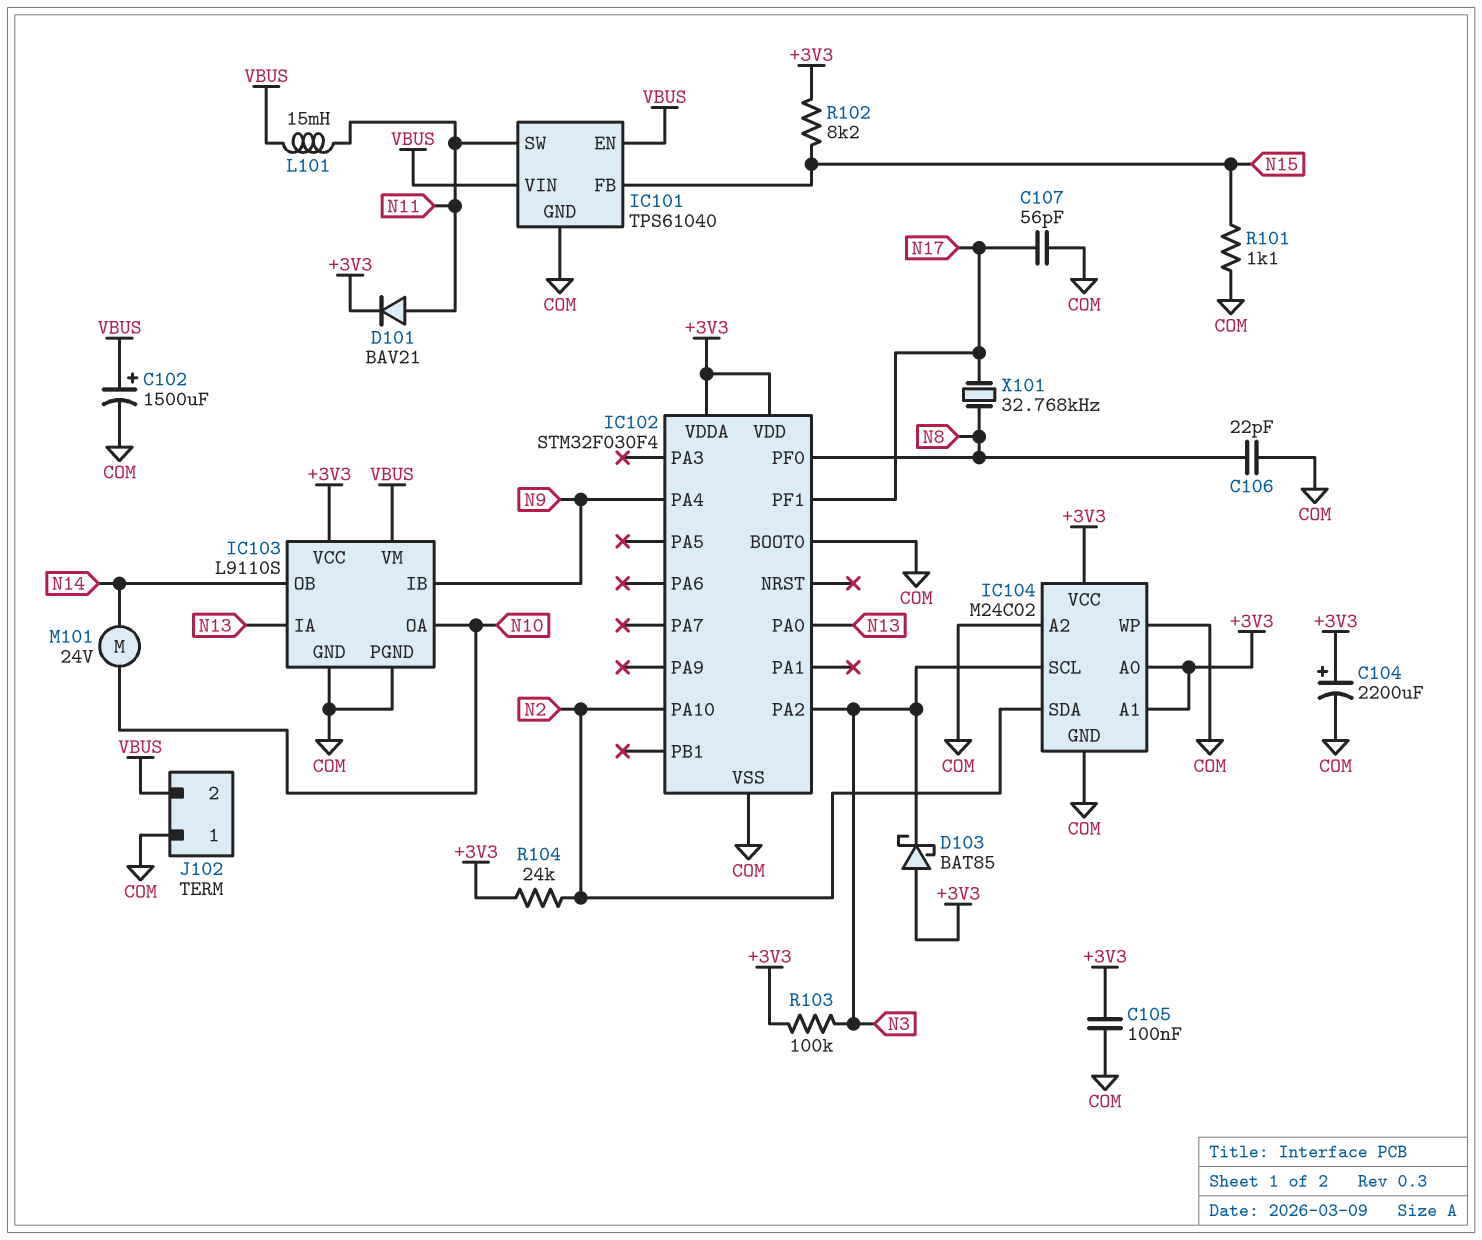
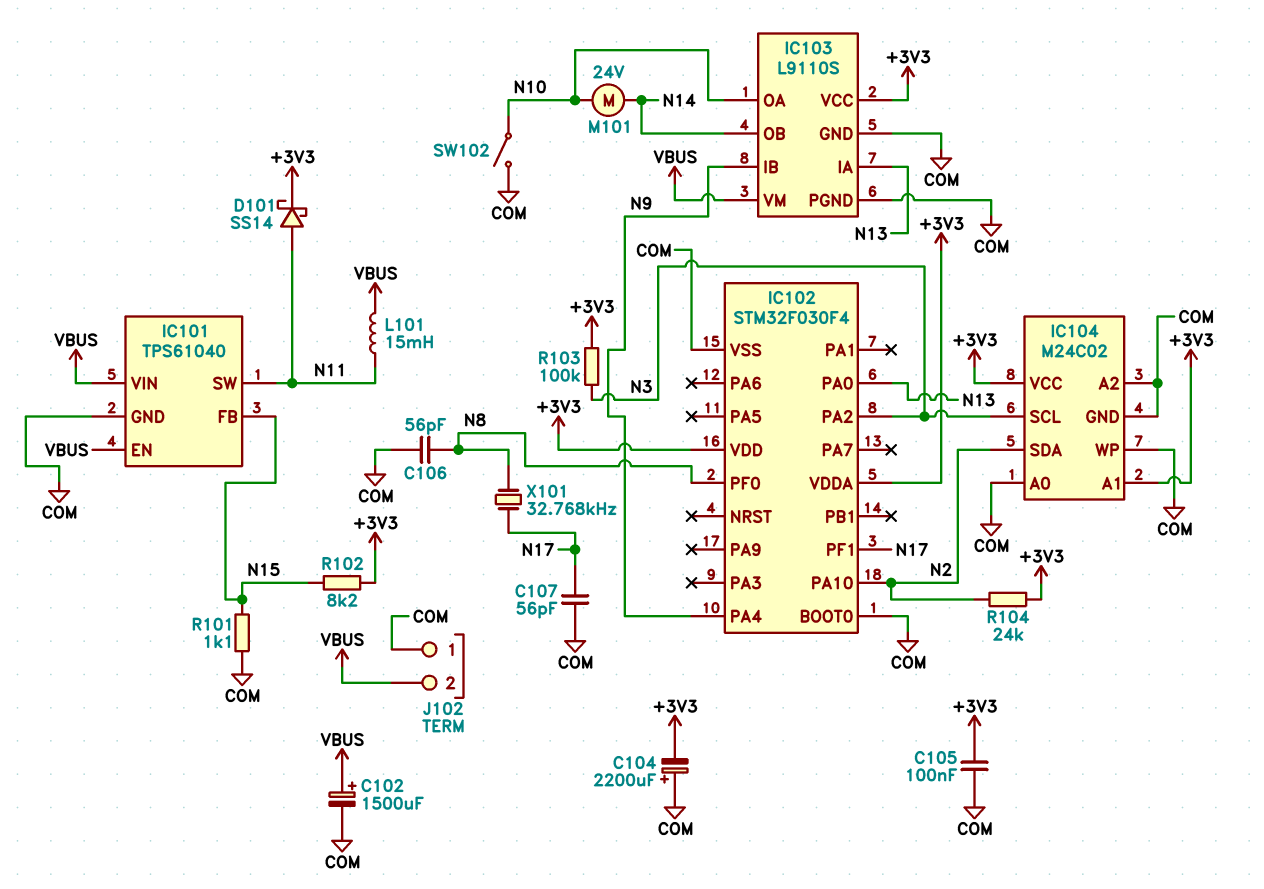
C104: 2200uF (plus +3V3, minus COM) -> 2200uF (plus COM, minus +3V3)
C106: 22pF (COM, N8) -> 56pF (COM, N8)
D101: diode BAV21 (A N11, K +3V3) -> schottky SS14 (A N11, K +3V3)
D103: schottky BAT85 (A +3V3, K N3) -> none
IC104 pin A0: +3V3 -> COM
SW102: none -> switch (COM, N10)

